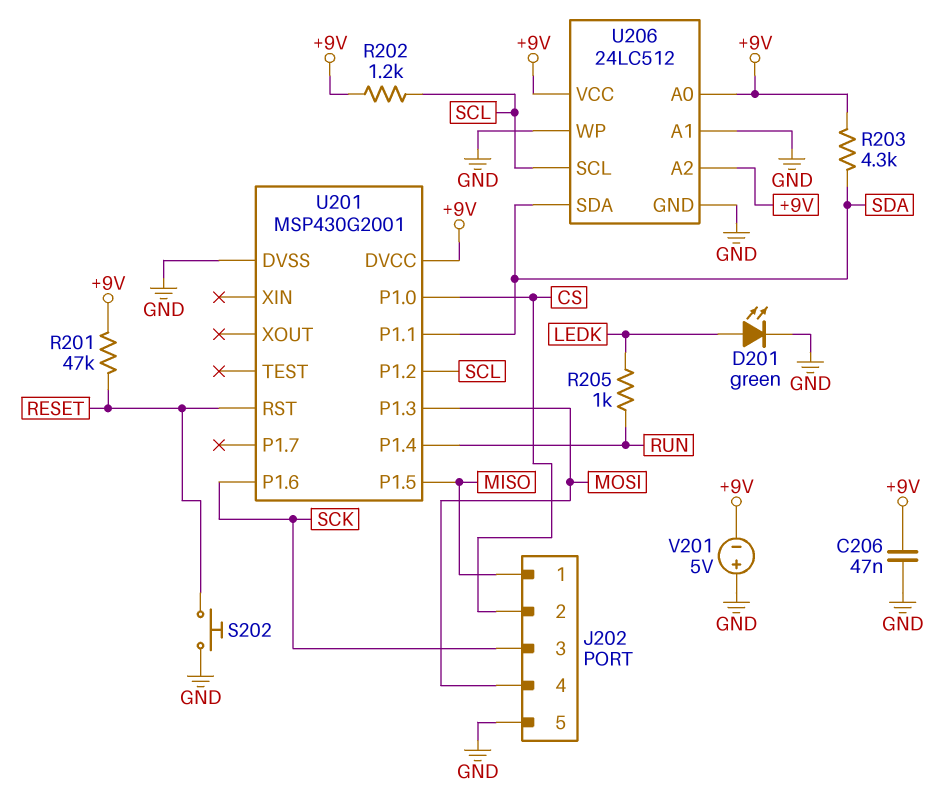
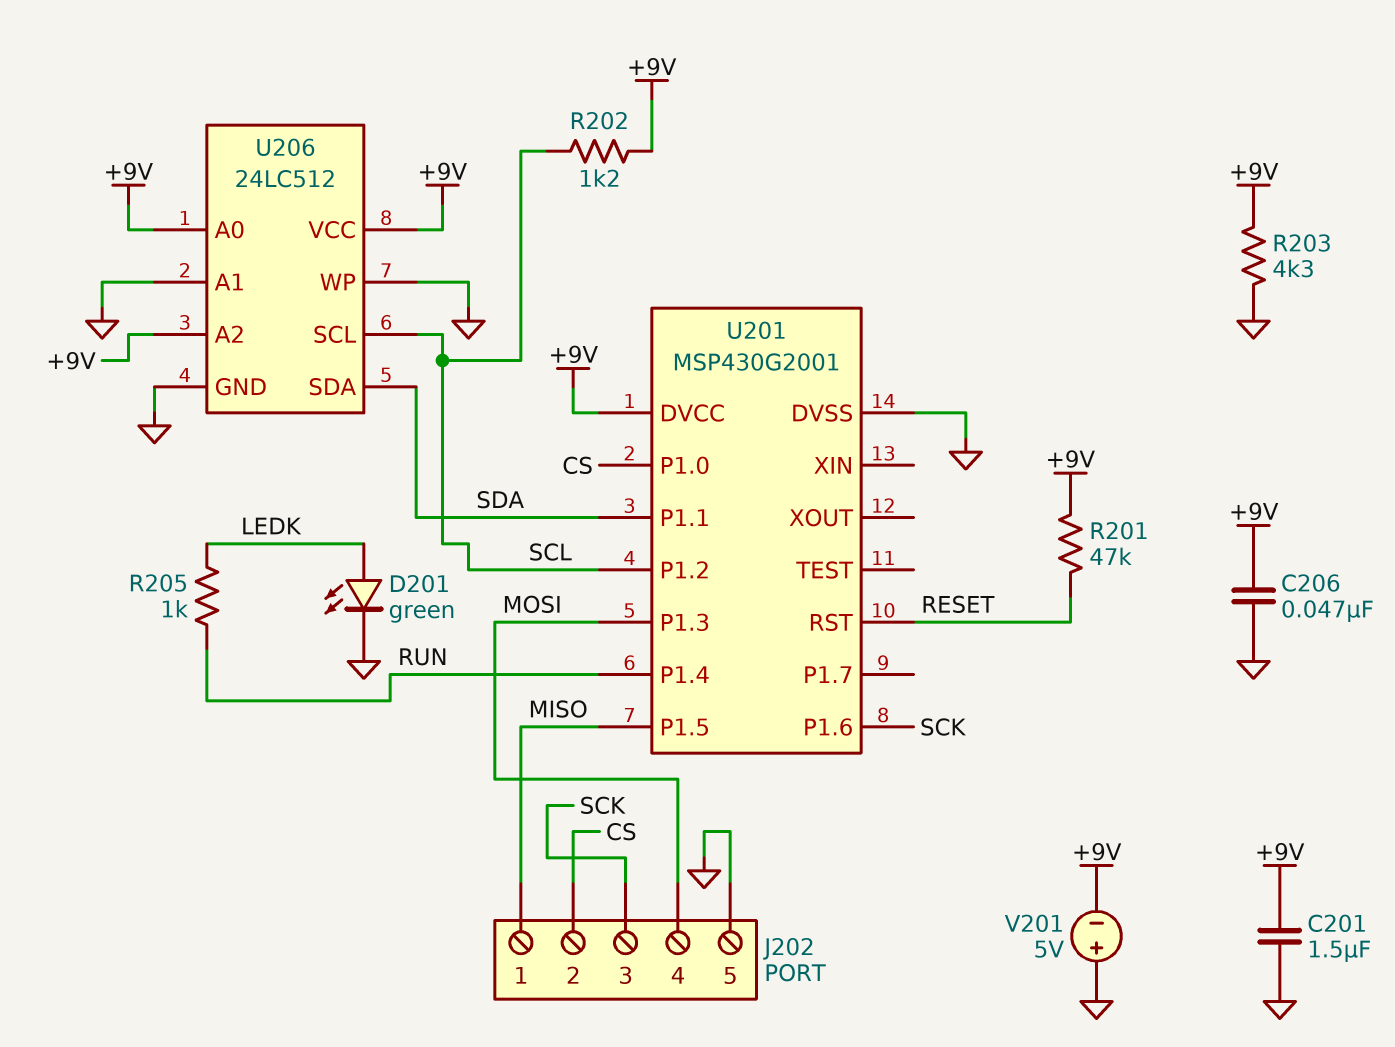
C201: none -> 1.5uF (+9V, GND)
R203: 4.3k (+9V, SDA) -> 4.3k (+9V, GND)
S202: button (GND, RESET) -> none

